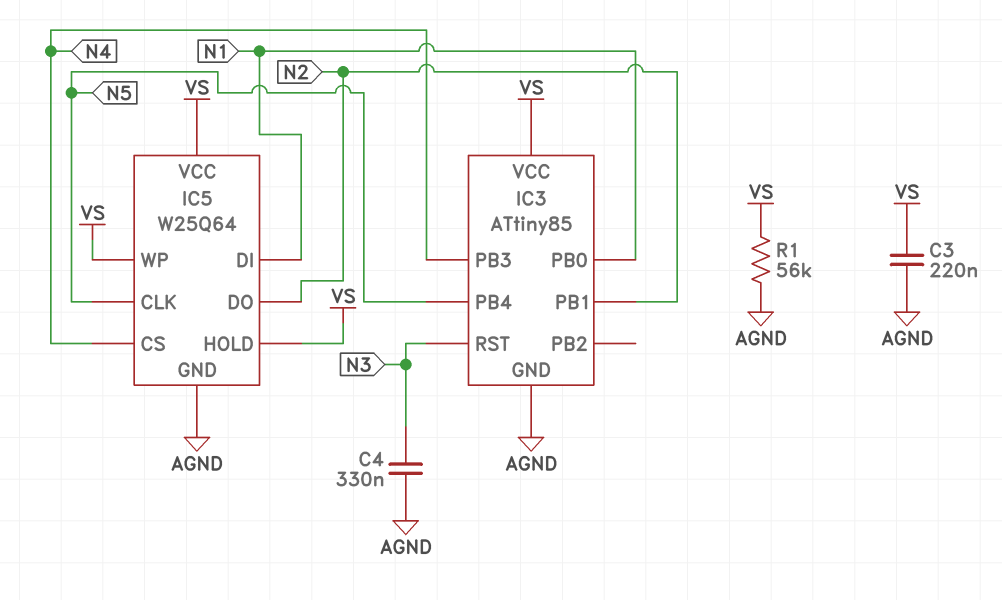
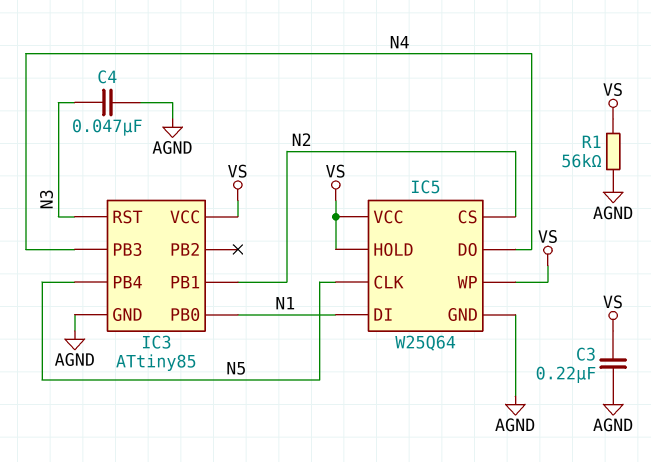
C4: 330nF (AGND, N3) -> 47nF (AGND, N3)
IC5 pin CS: N4 -> N2
IC5 pin DO: N2 -> N4

